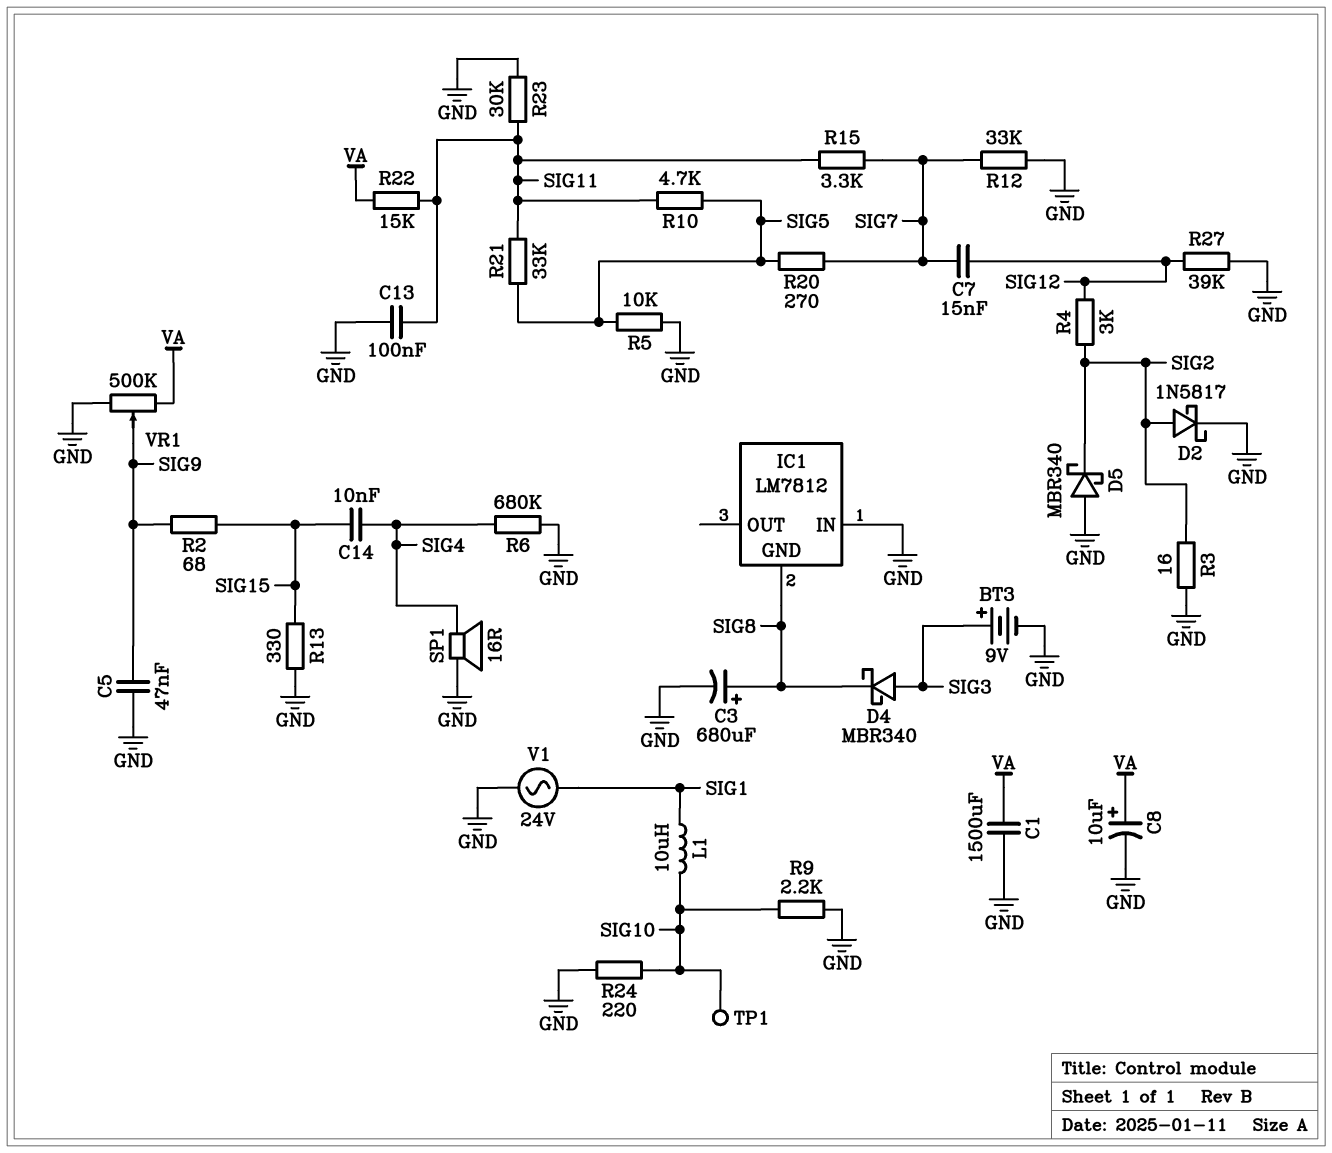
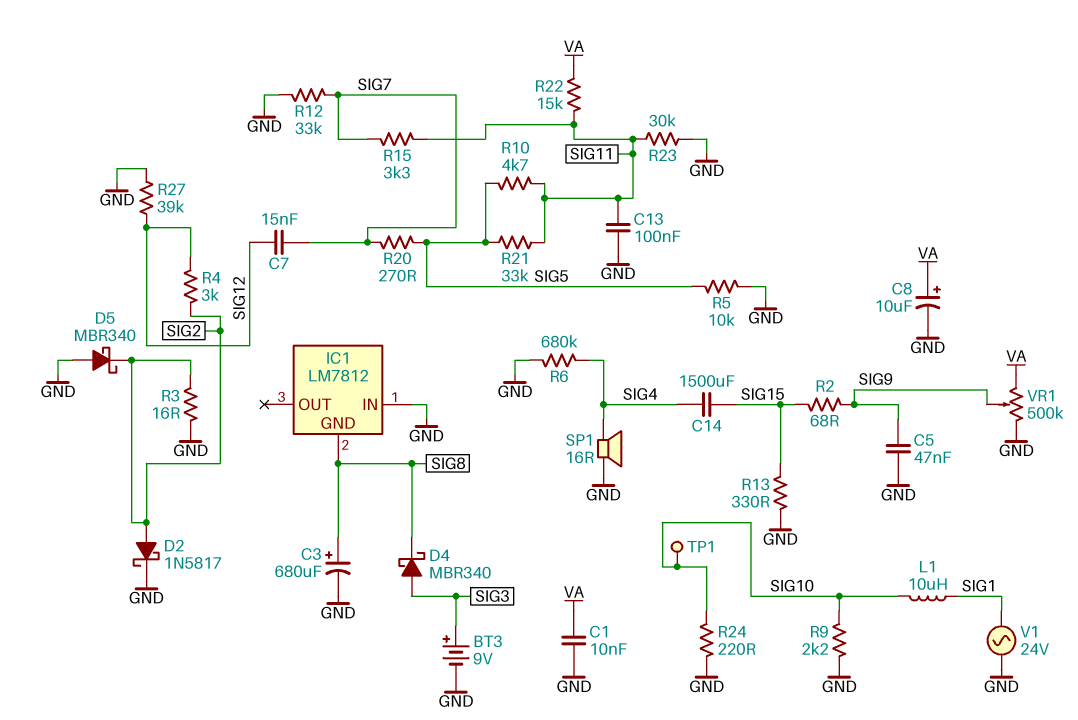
C1: 1500uF (GND, VA) -> 10nF (GND, VA)
C14: 10nF (SIG4, SIG15) -> 1500uF (SIG4, SIG15)

